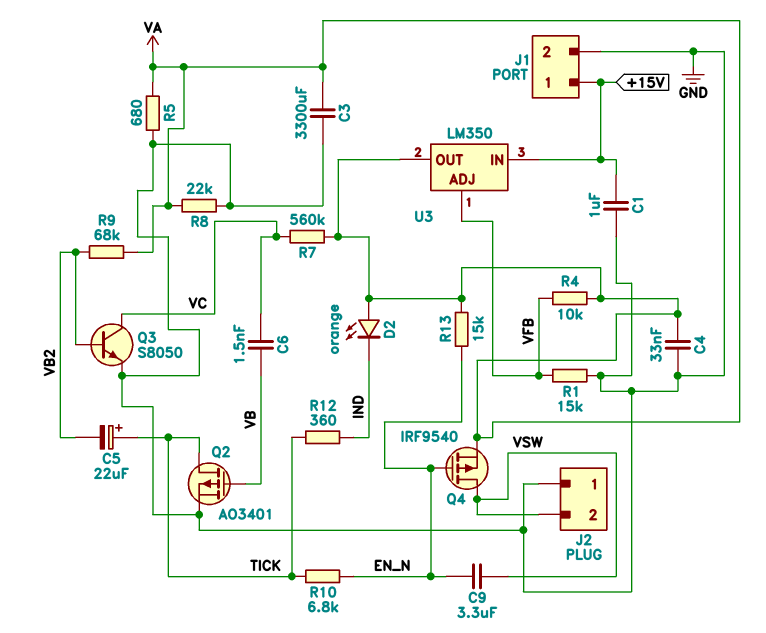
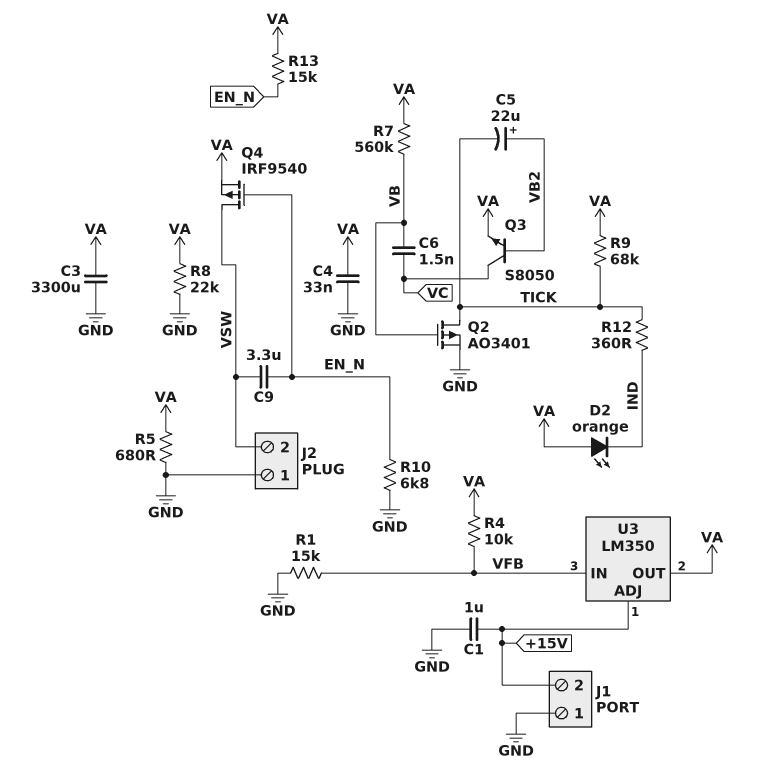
C5: 22uF (plus TICK, minus VB2) -> 22uF (plus VB2, minus TICK)
J1 pin 1: +15V -> GND
J1 pin 2: GND -> +15V
Q3: NPN S8050 (B VB2, C VC, E GND) -> NPN S8050 (B VB2, C VC, E VA)
R7: 560k (VA, VC) -> 560k (VA, VB)
R9: 68k (VA, VB2) -> 68k (TICK, VA)
R10: 6.8k (EN_N, TICK) -> 6.8k (EN_N, GND)
U3 pin ADJ: VFB -> +15V
U3 pin IN: +15V -> VFB

